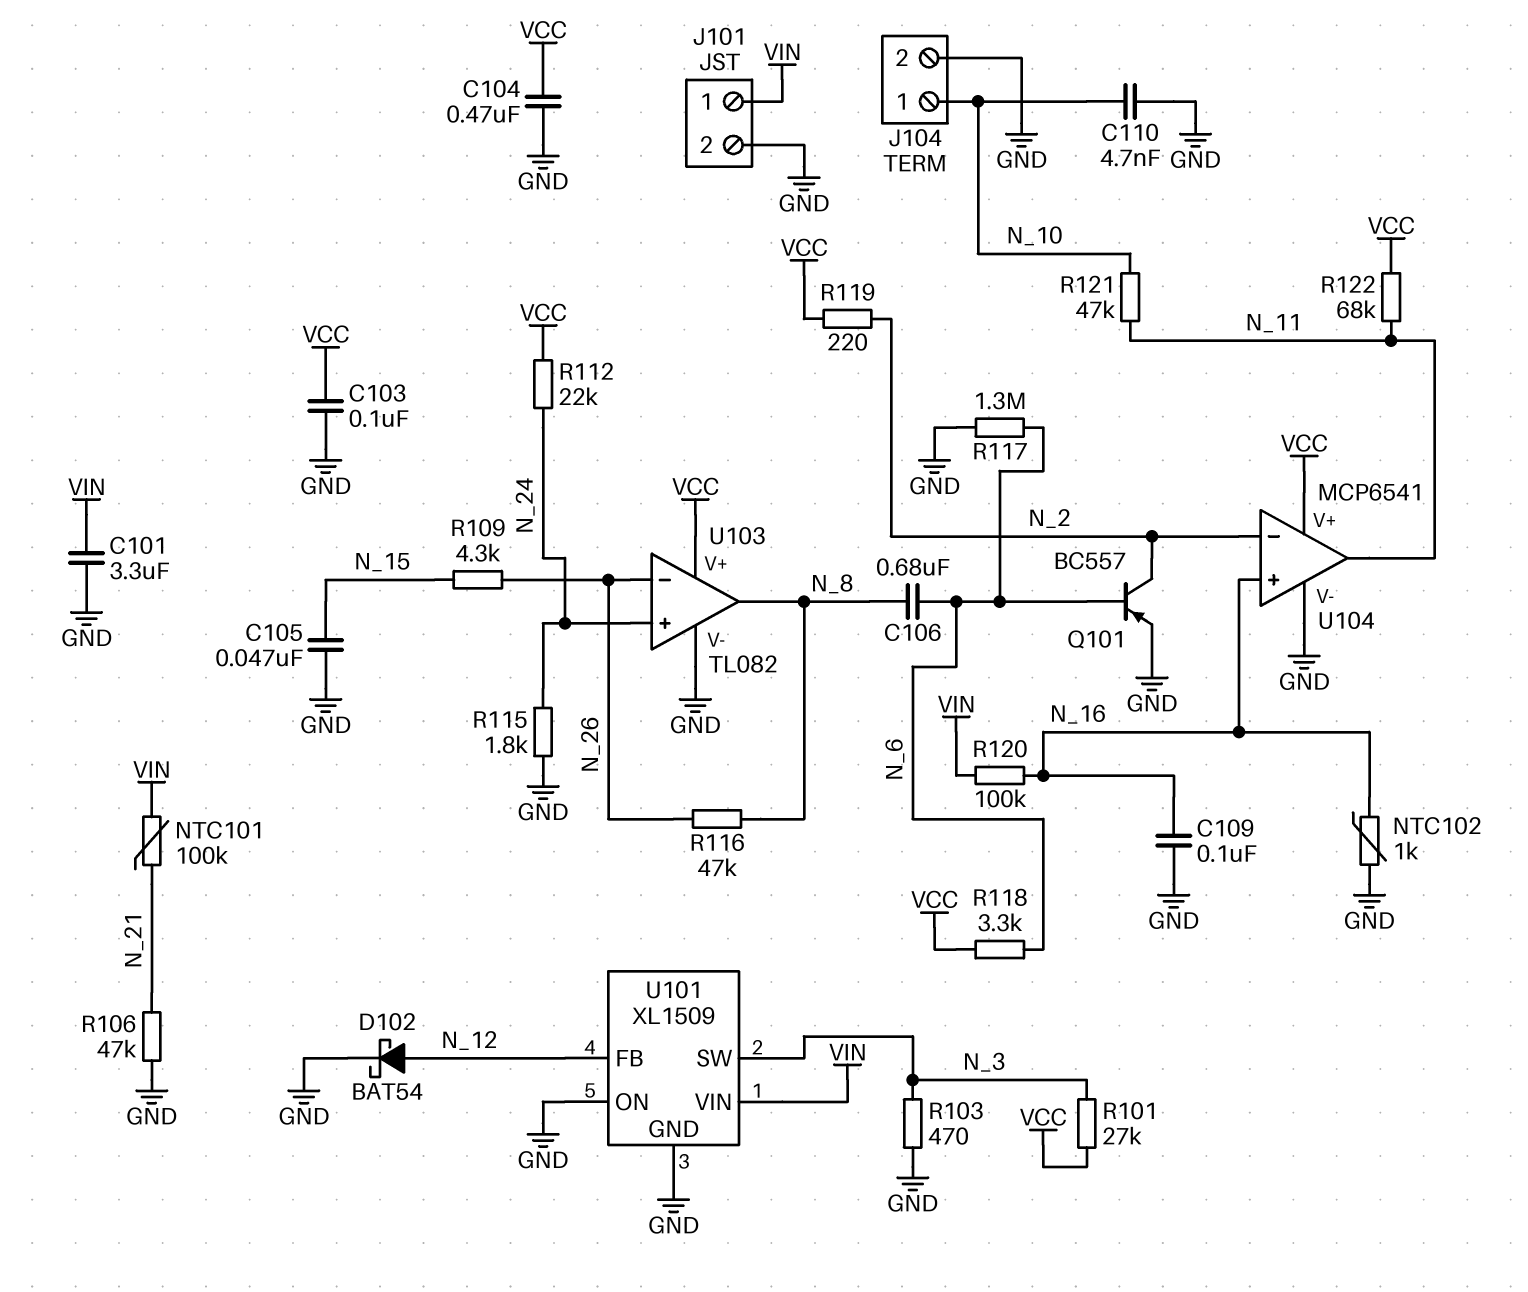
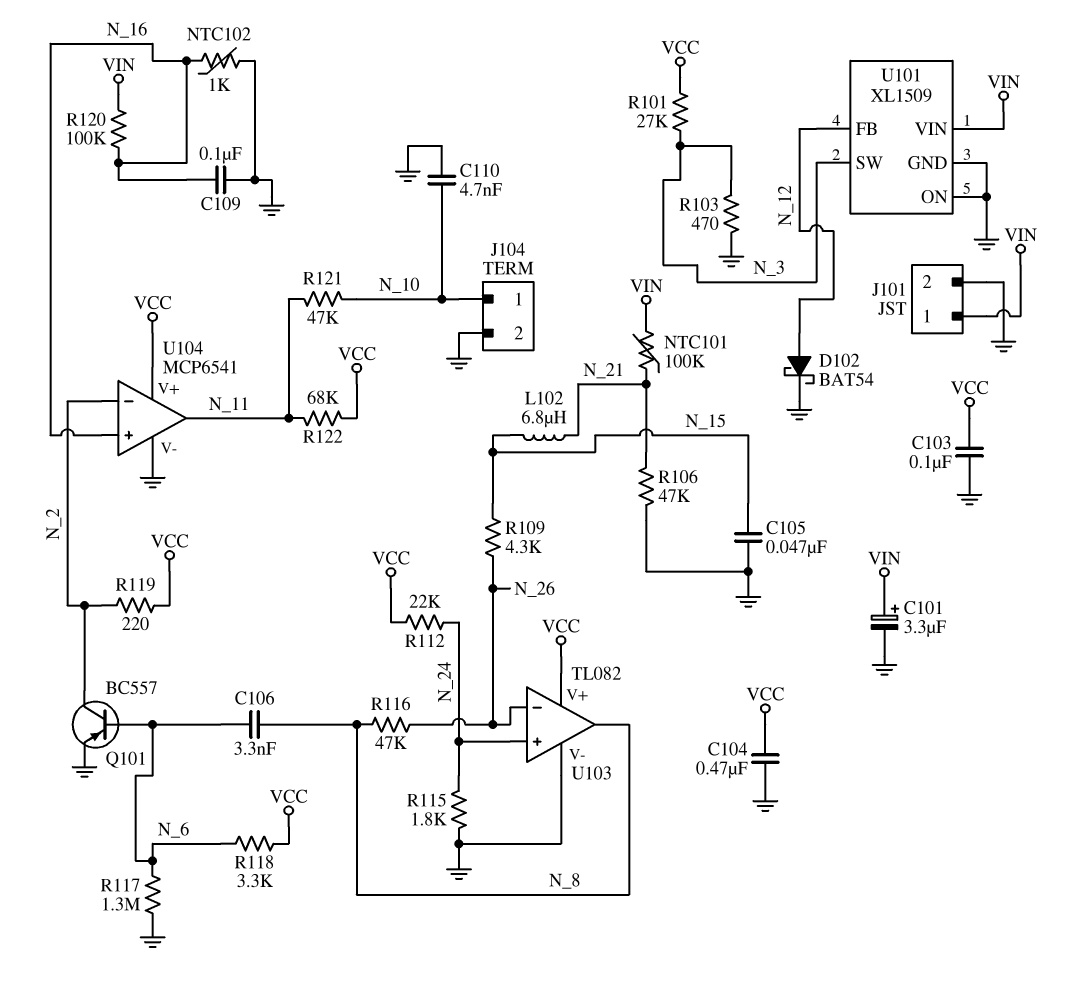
C101: 3.3uF (GND, VIN) -> 3.3uF (plus VIN, minus GND)
C106: 680nF (N_6, N_8) -> 3.3nF (N_6, N_8)
L102: none -> 6.8uH (N_15, N_21)

